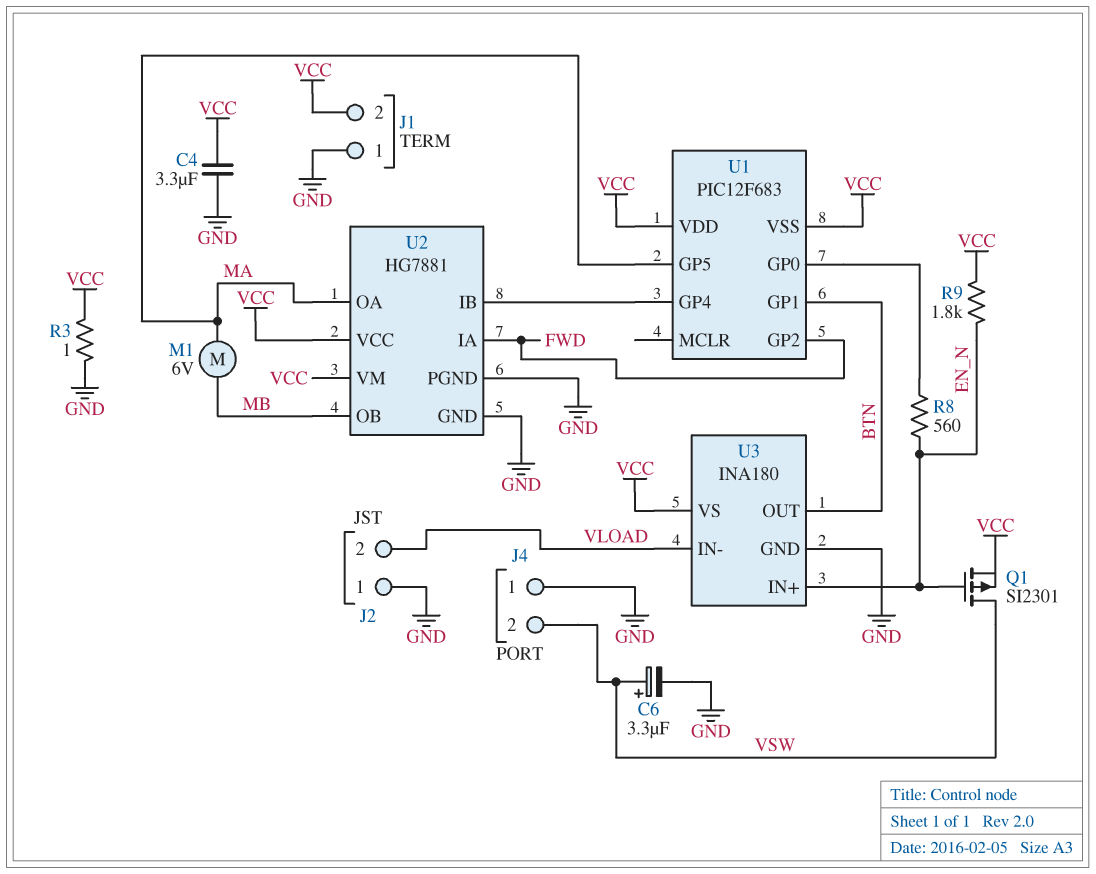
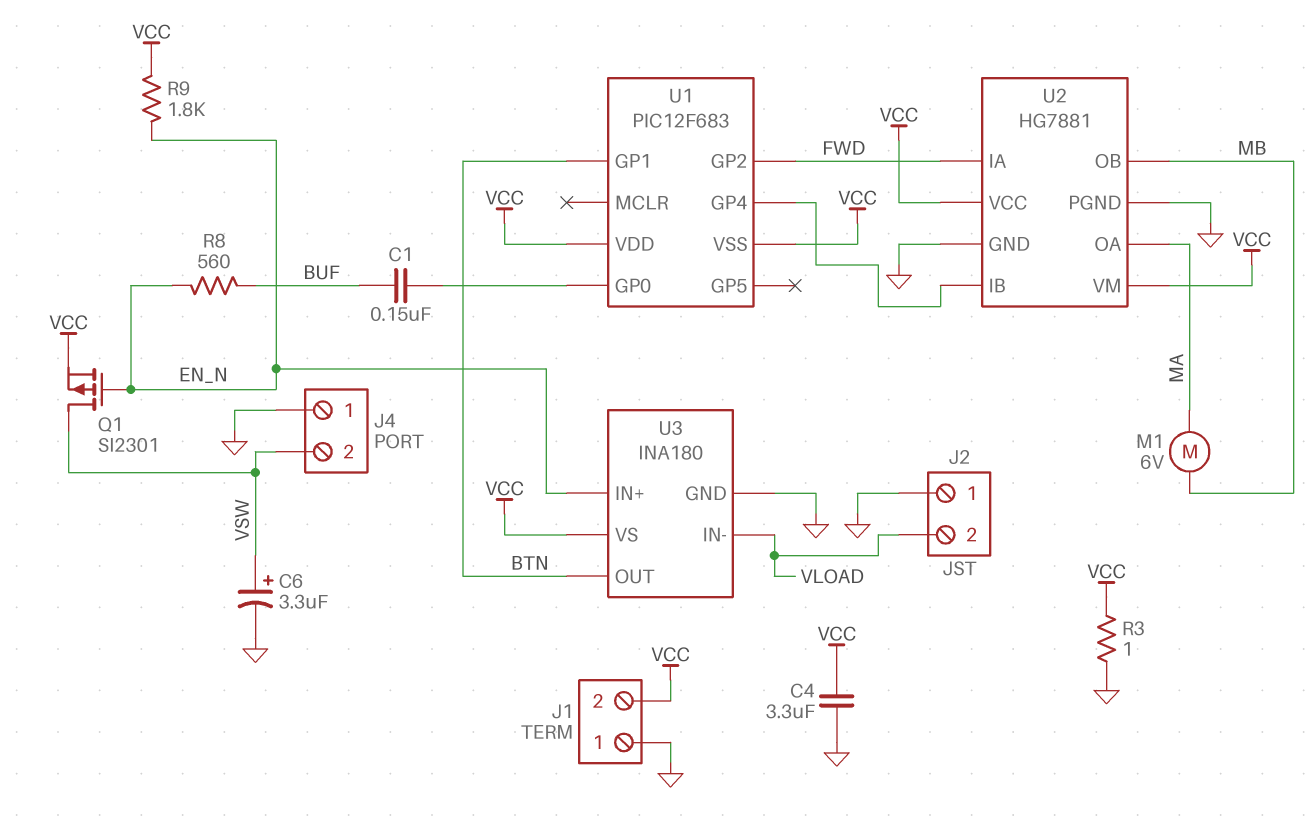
C1: none -> 150nF (BUF, U1/GP0)
R8: 560 (EN_N, U1/GP0) -> 560 (BUF, EN_N)
U1 pin GP5: MA -> none

